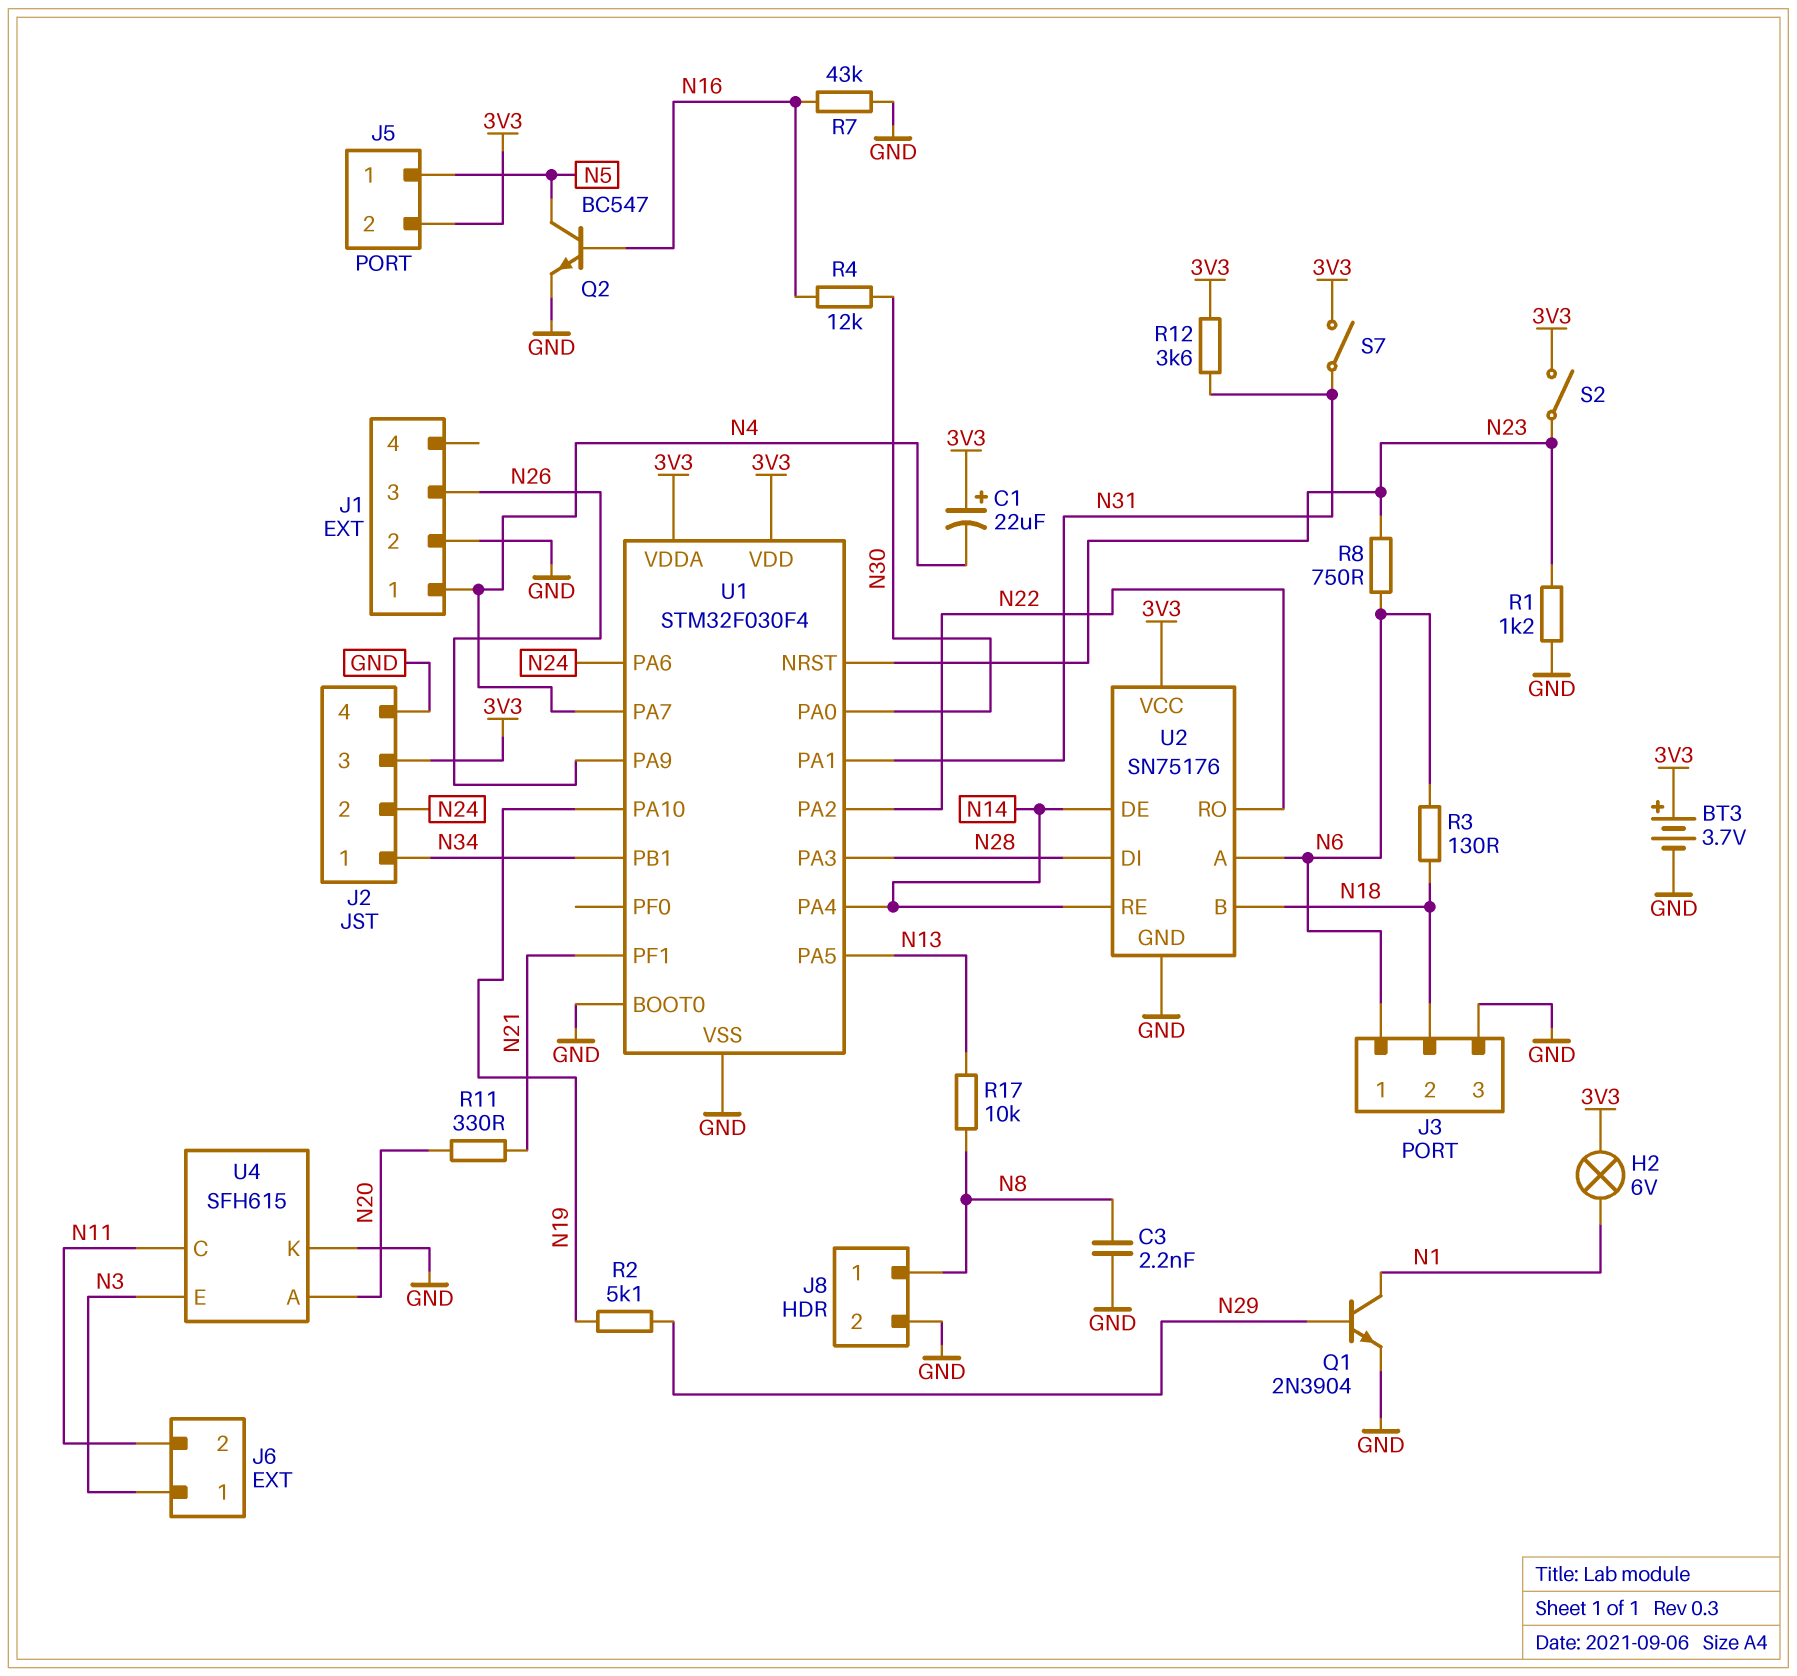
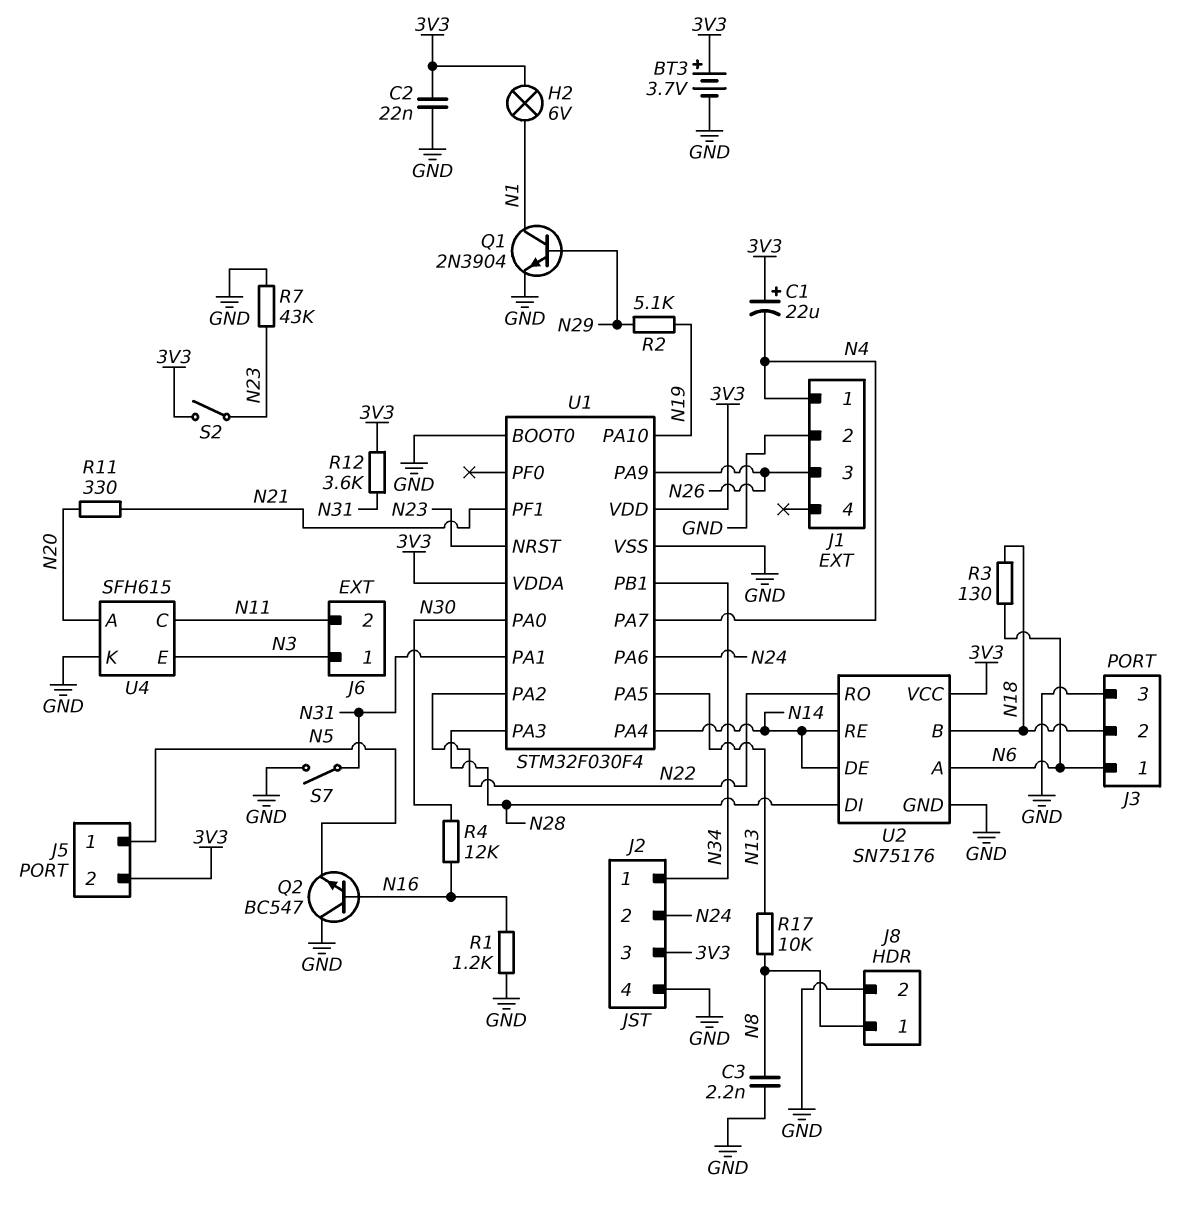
C2: none -> 22nF (3V3, GND)
Q2: NPN BC547 (B N16, C N5, E GND) -> NPN BC547 (B N16, C GND, E N5)
R1: 1.2k (GND, N23) -> 1.2k (GND, N16)
R7: 43k (GND, N16) -> 43k (GND, N23)
R8: 750 (N6, N23) -> none
S7: switch (3V3, N31) -> switch (GND, N31)

